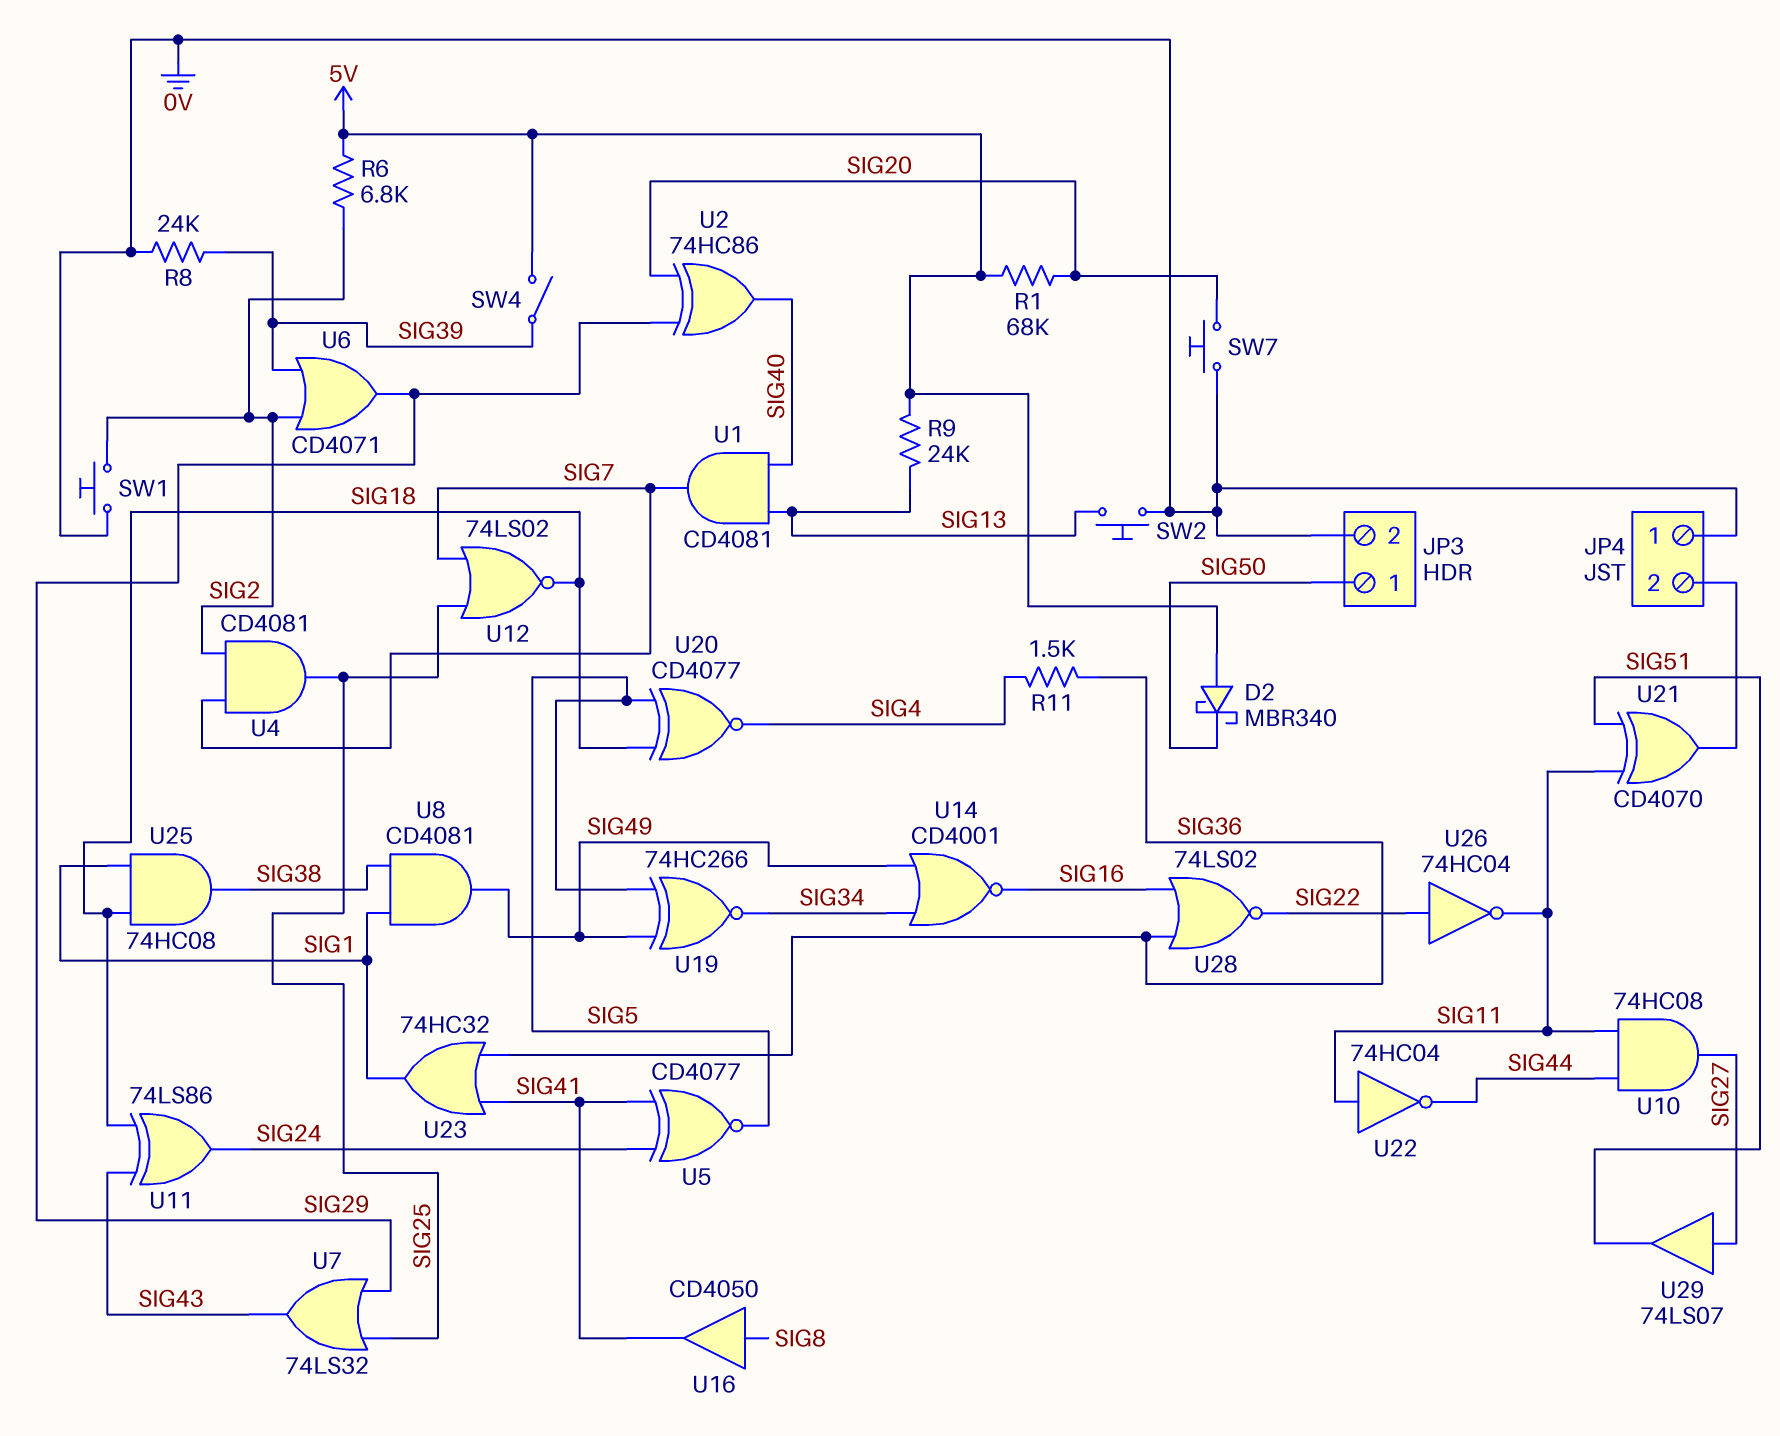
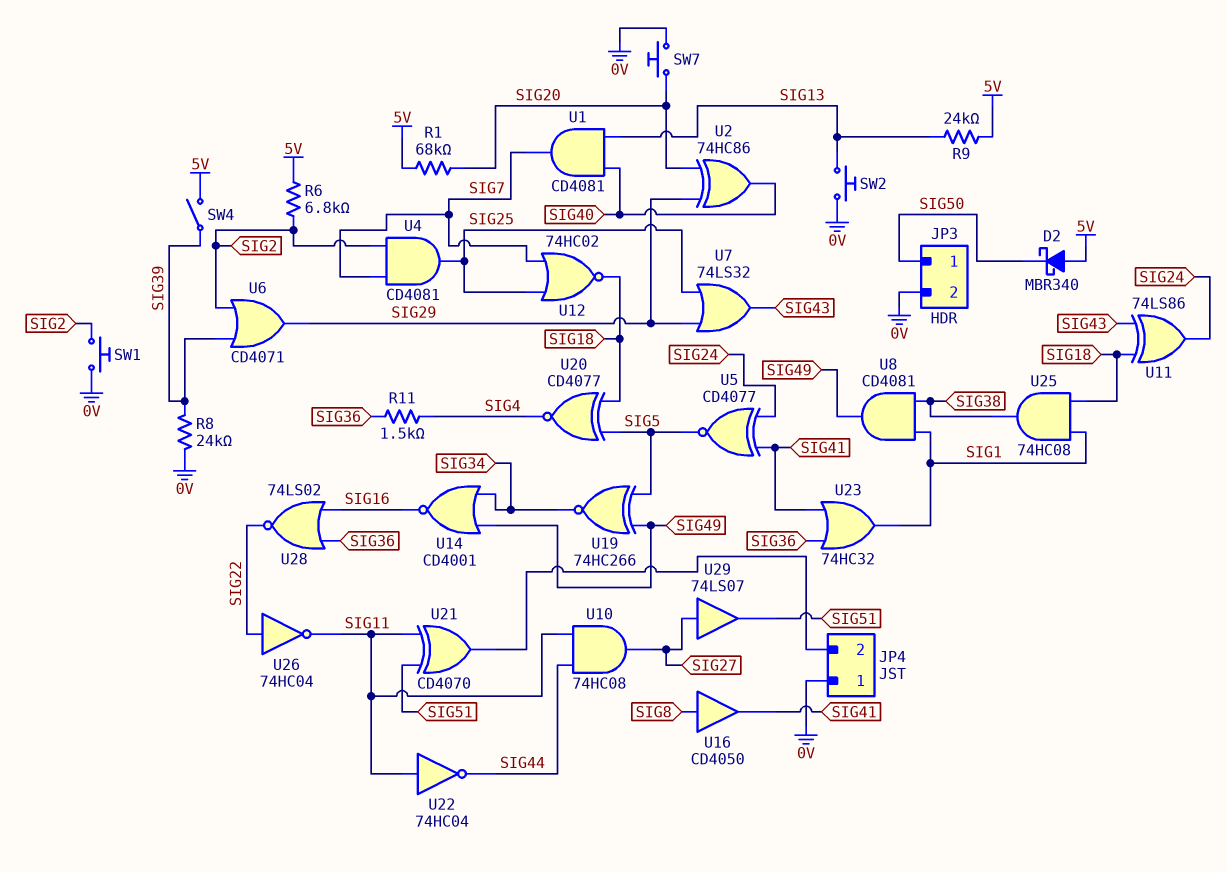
U12: NOR 74LS02 (in SIG7, in SIG25, out SIG18) -> NOR 74HC02 (in SIG7, in SIG25, out SIG18)

